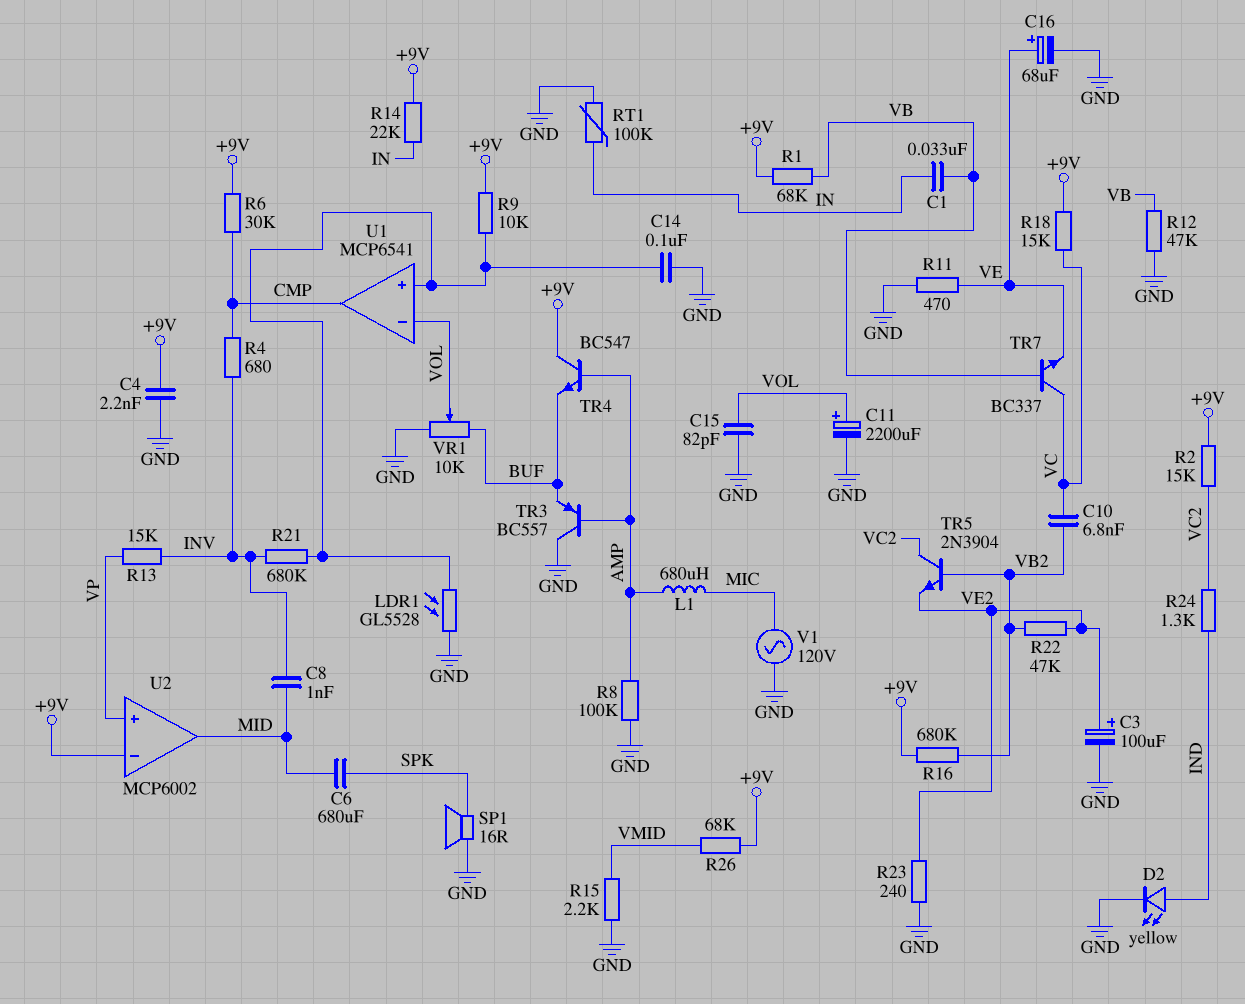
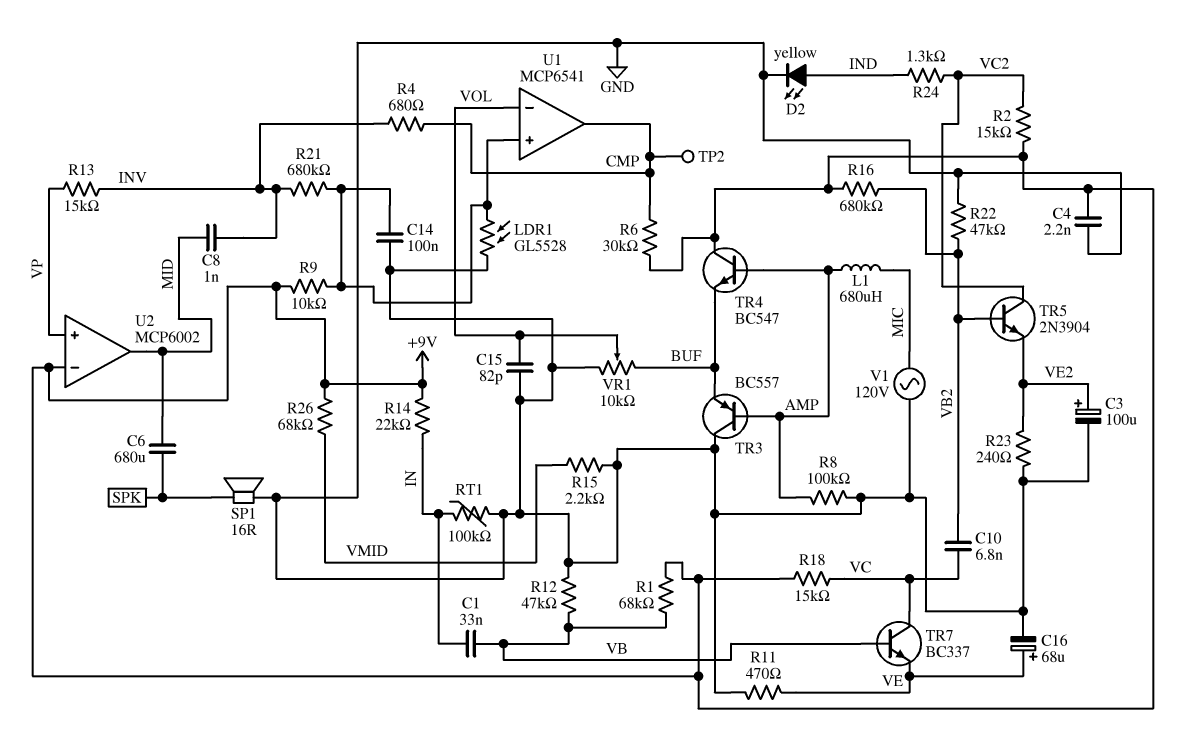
C11: 2200uF (plus VOL, minus GND) -> none
R22: 47k (VB2, VE2) -> 47k (GND, VB2)
TP2: none -> test point (CMP)

